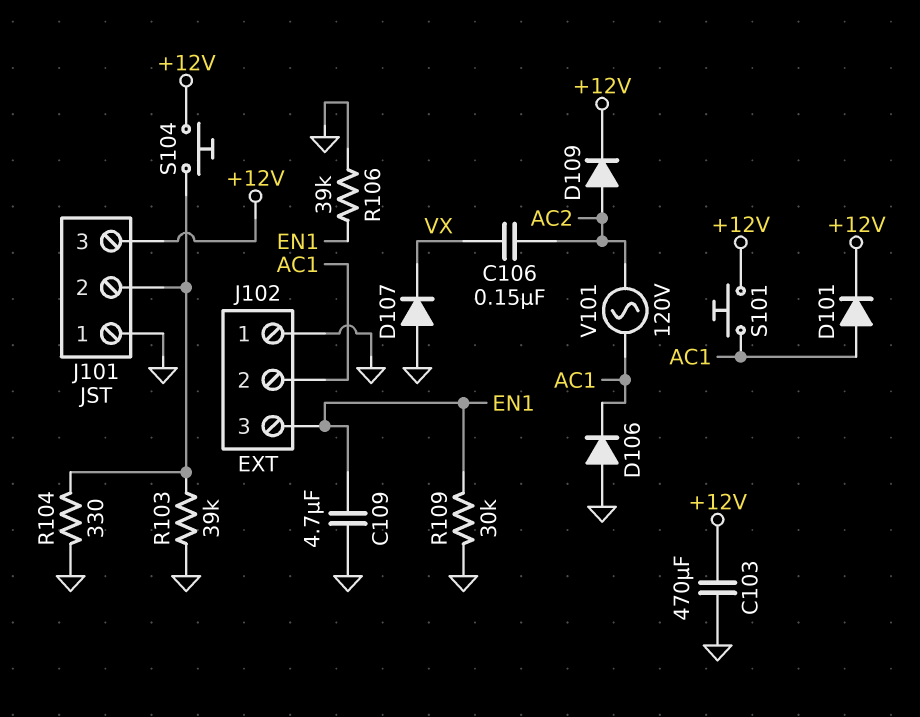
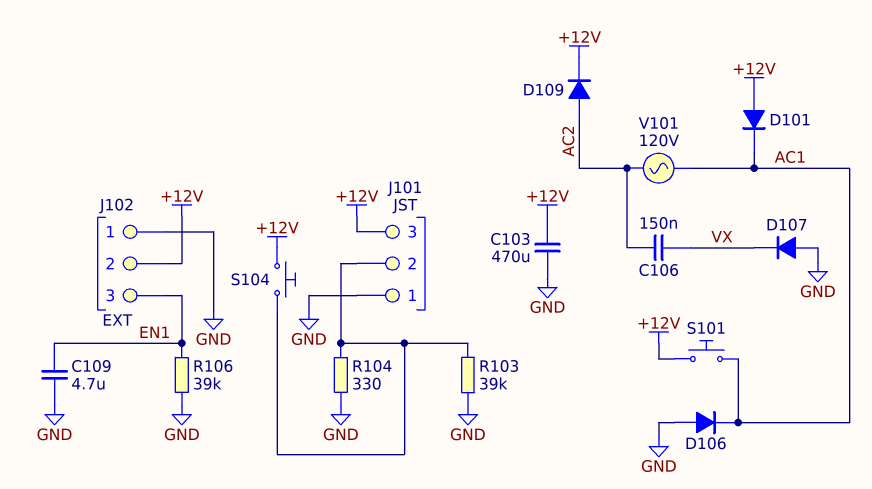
D101: diode (A AC1, K +12V) -> diode (A +12V, K AC1)
J102 pin 2: AC1 -> +12V
R109: 30k (EN1, GND) -> none

